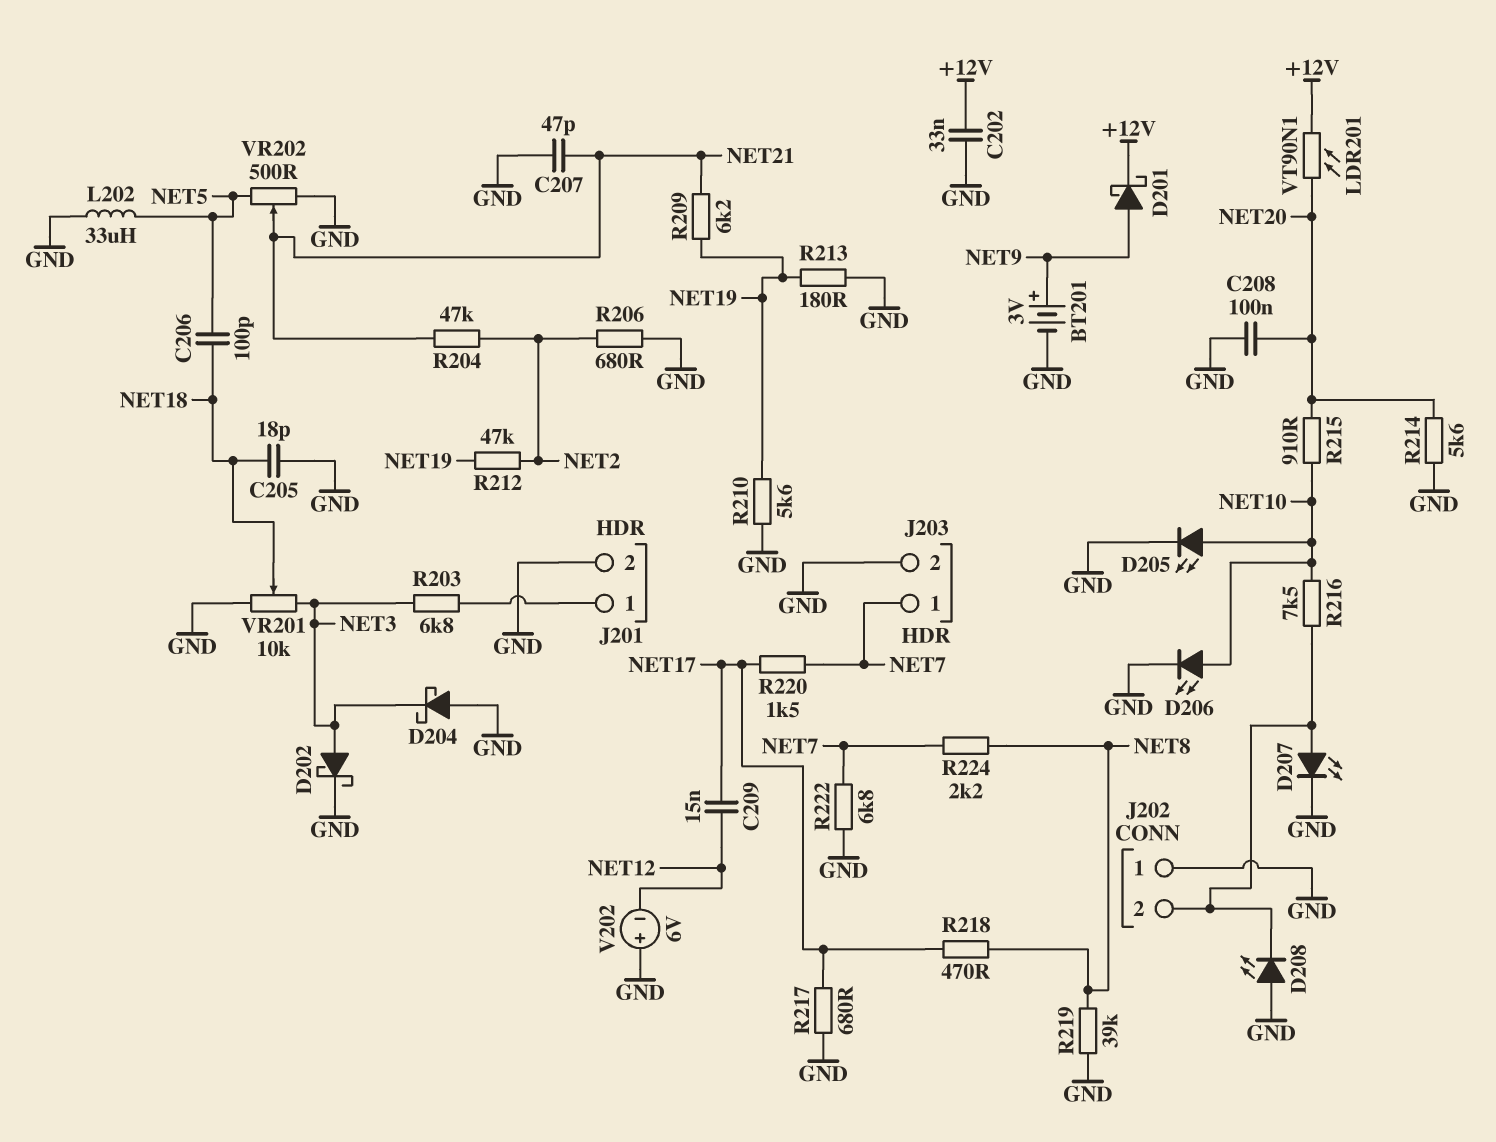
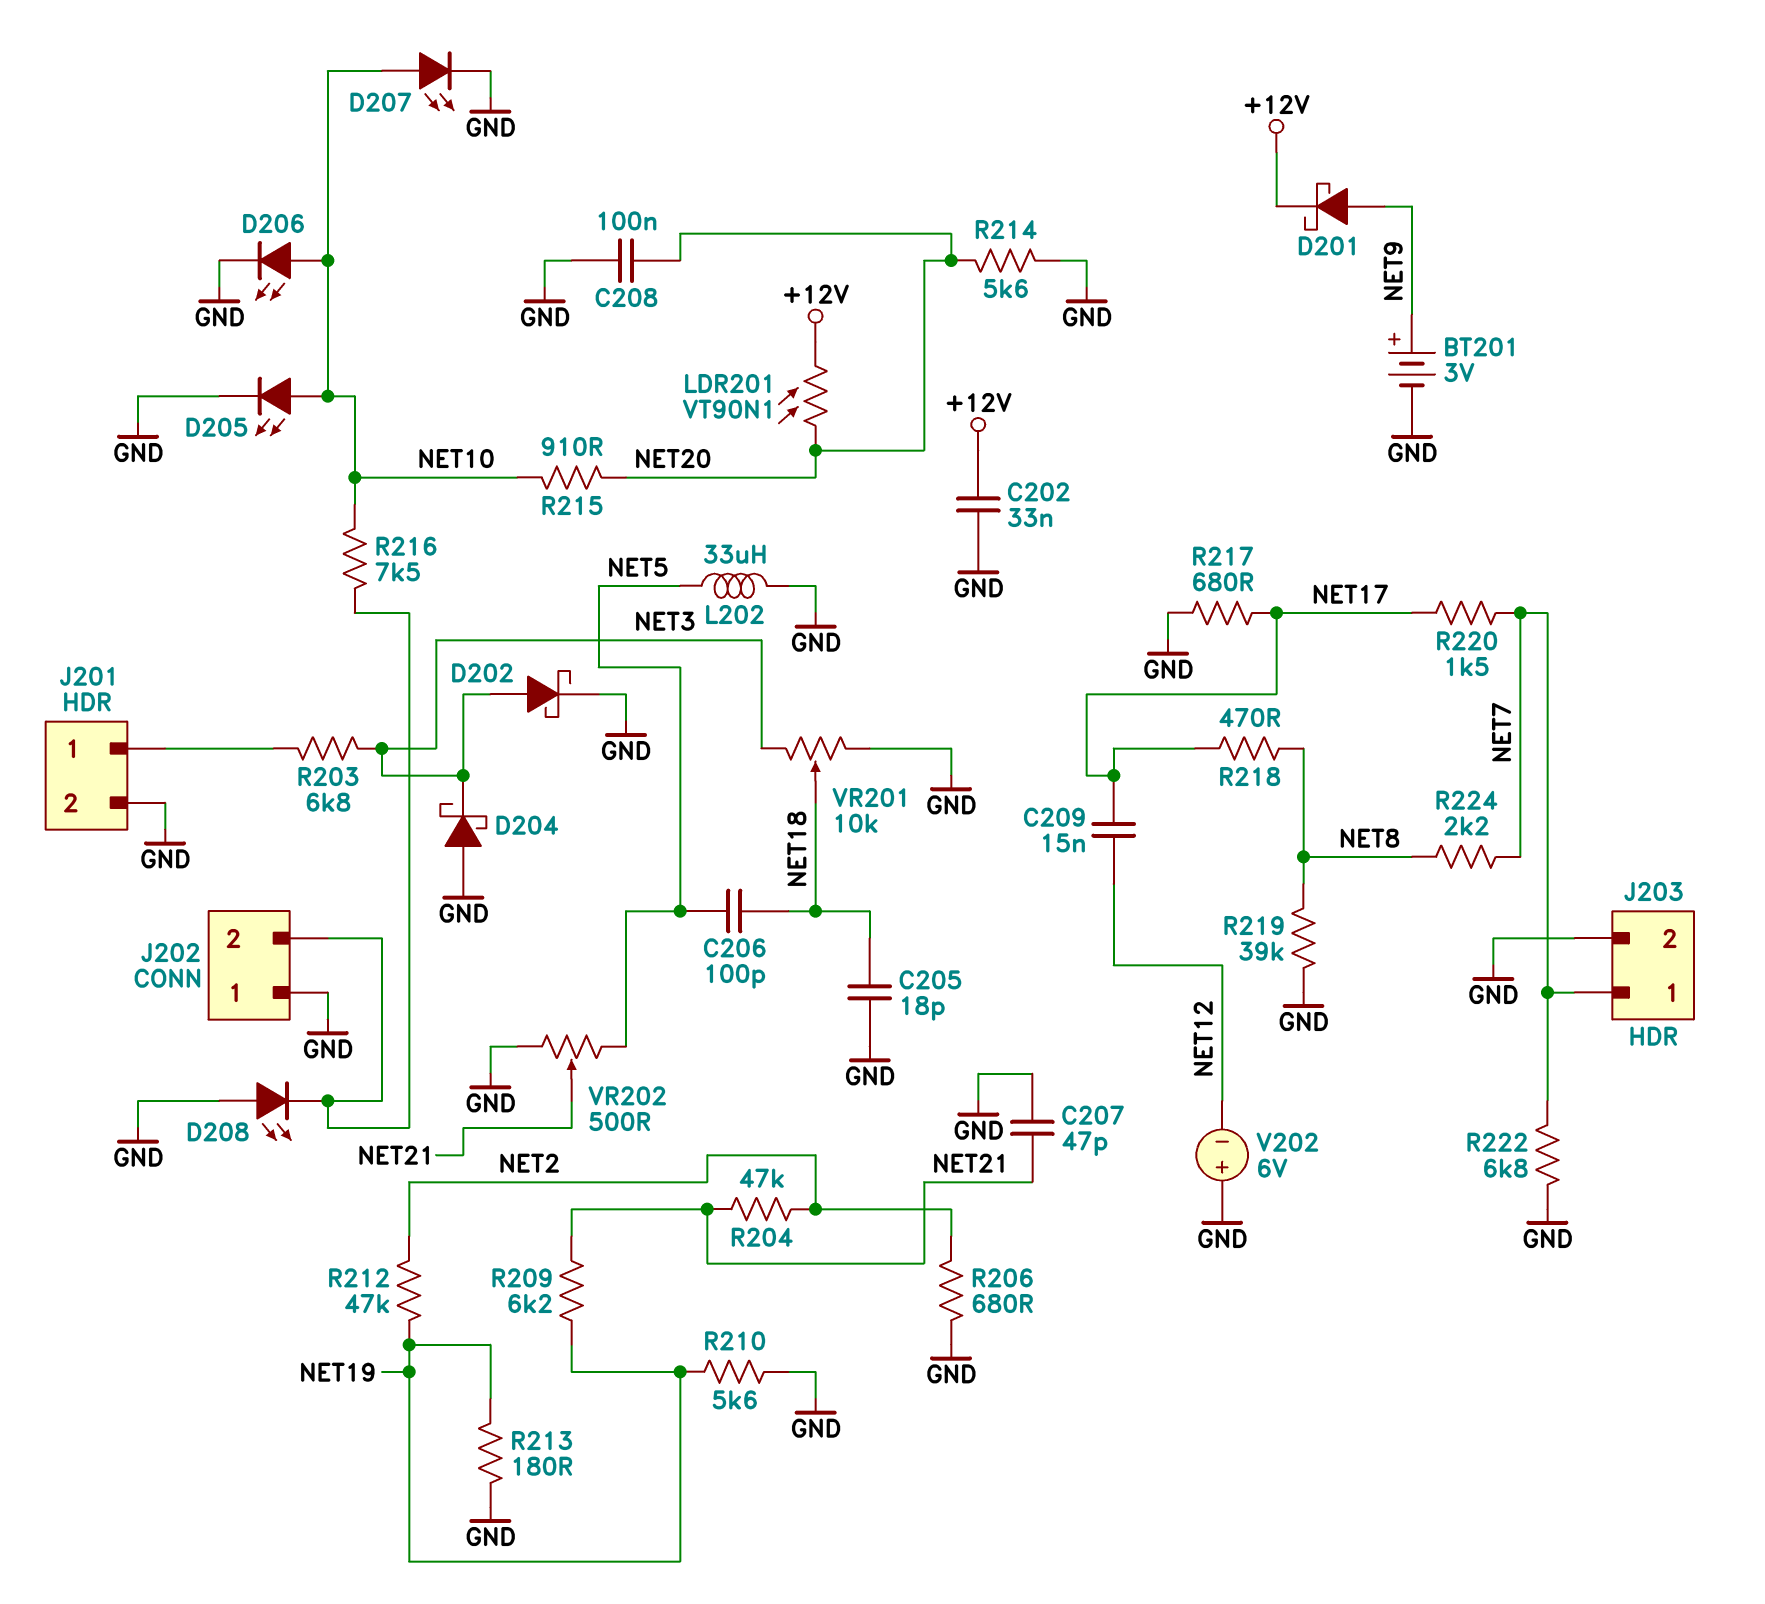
D207: LED (A J202/2, K GND) -> LED (A NET10, K GND)

